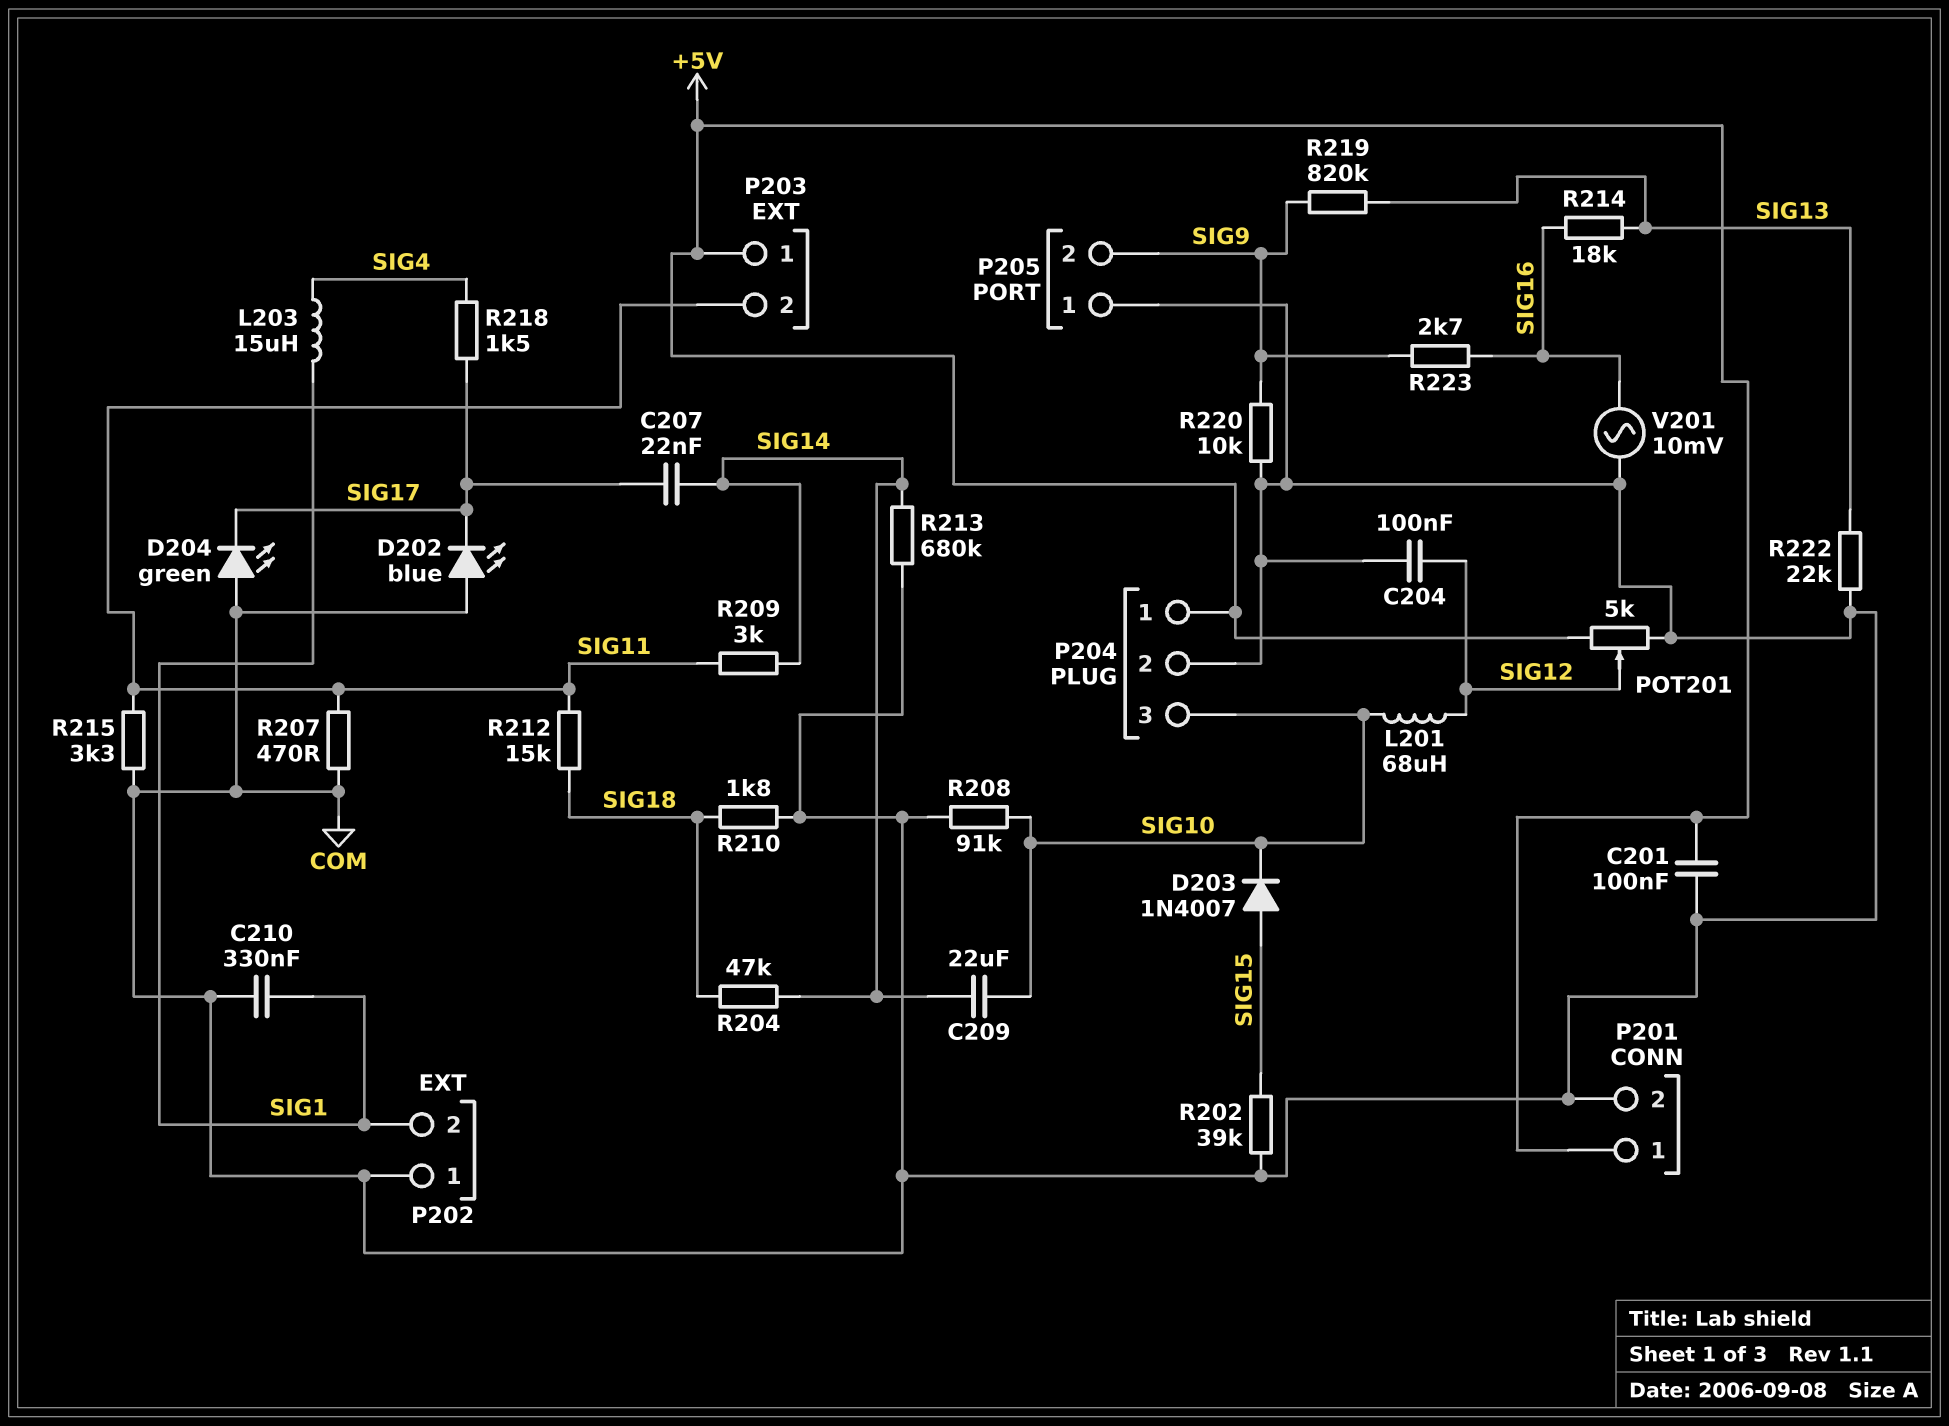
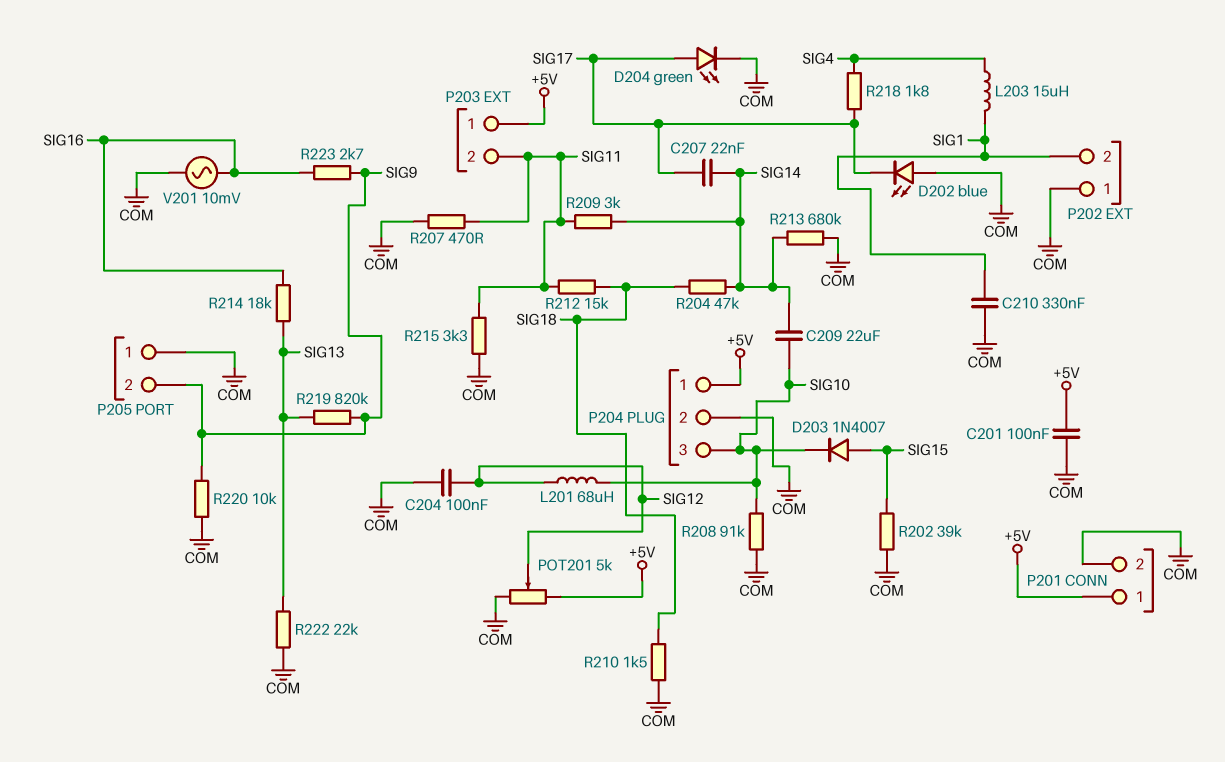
D204: LED green (A COM, K SIG17) -> LED green (A SIG17, K COM)
R210: 1.8k (COM, SIG18) -> 1.5k (COM, SIG18)
R218: 1.5k (SIG4, SIG17) -> 1.8k (SIG4, SIG17)

